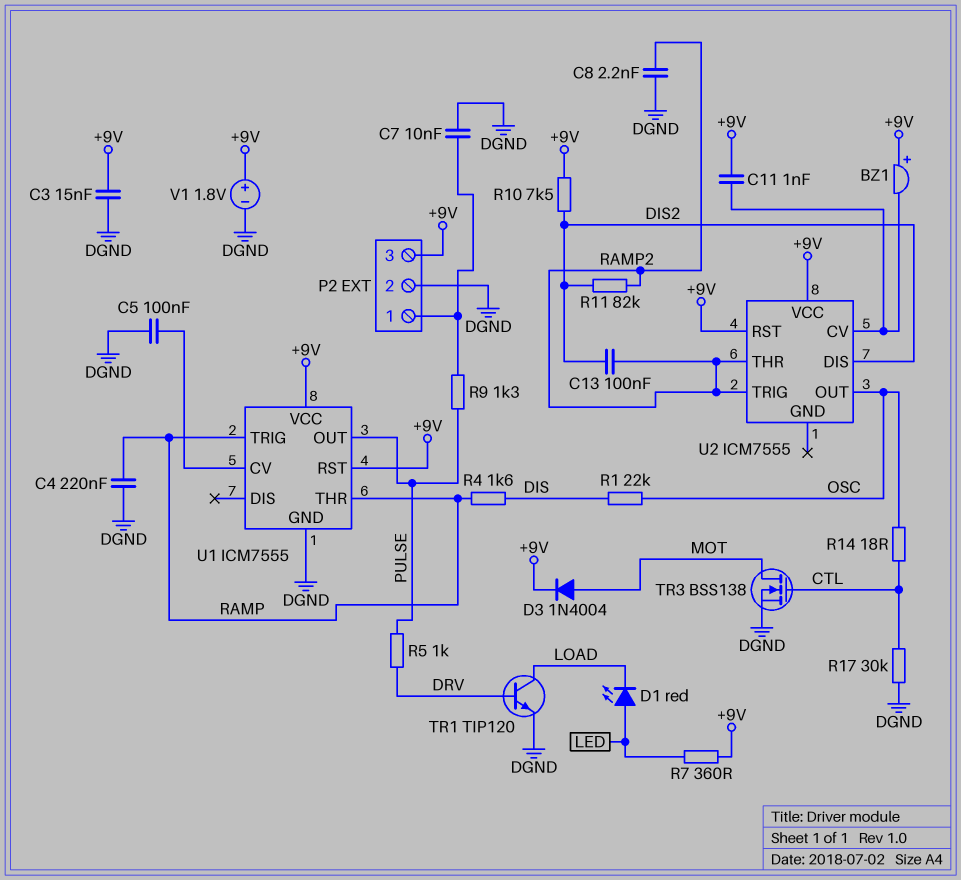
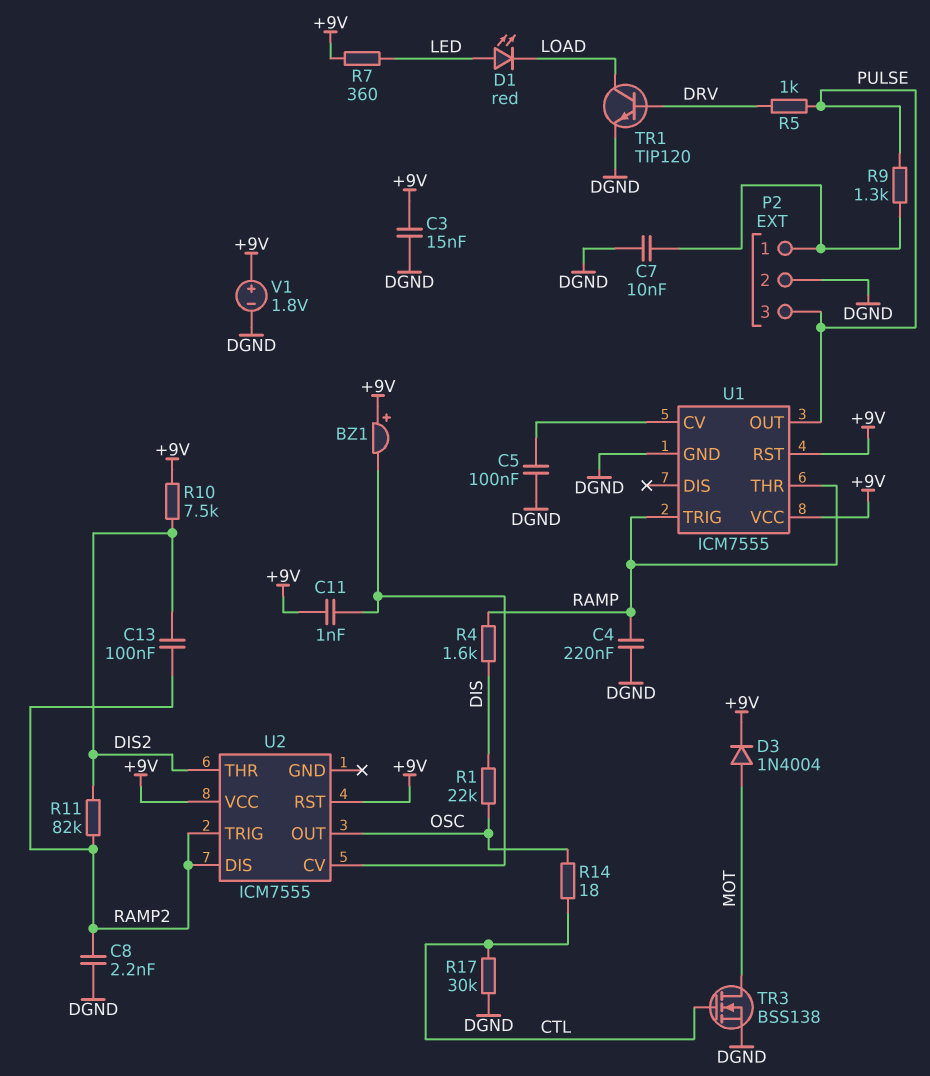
P2 pin 3: +9V -> PULSE
U2 pin DIS: DIS2 -> RAMP2
U2 pin THR: RAMP2 -> DIS2

